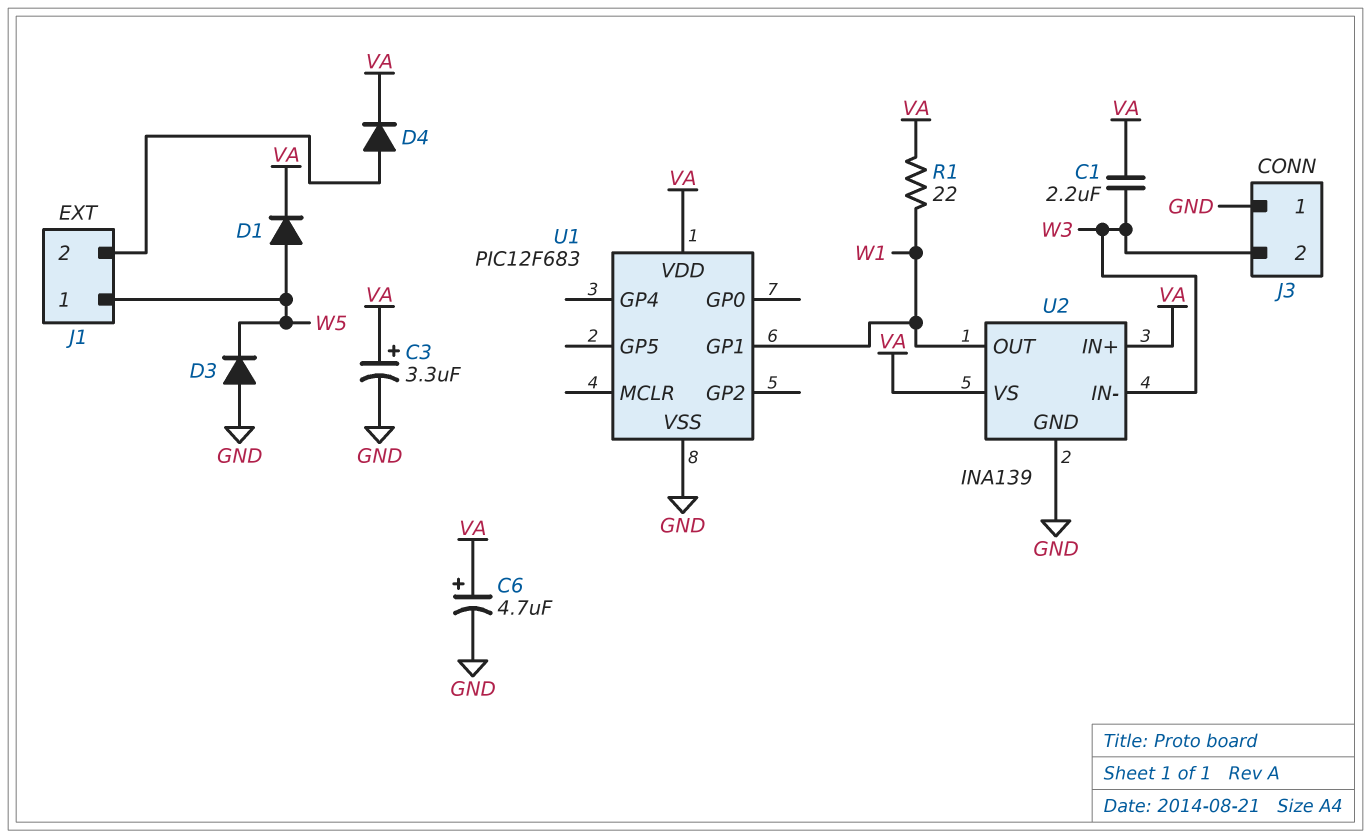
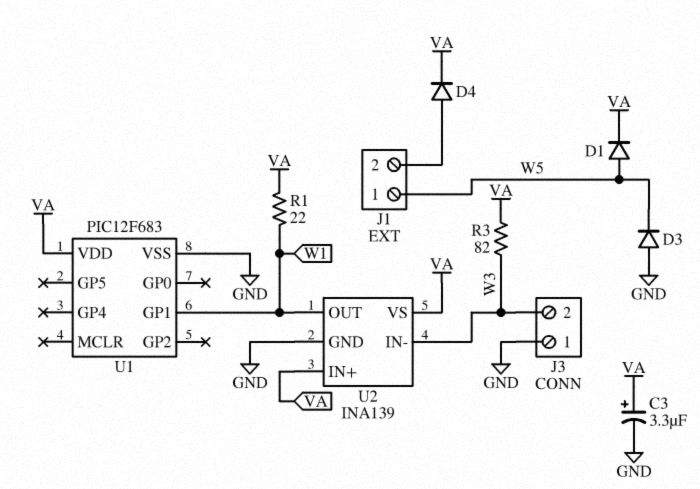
C1: 2.2uF (VA, W3) -> none
C6: 4.7uF (plus VA, minus GND) -> none
R3: none -> 82 (VA, W3)

